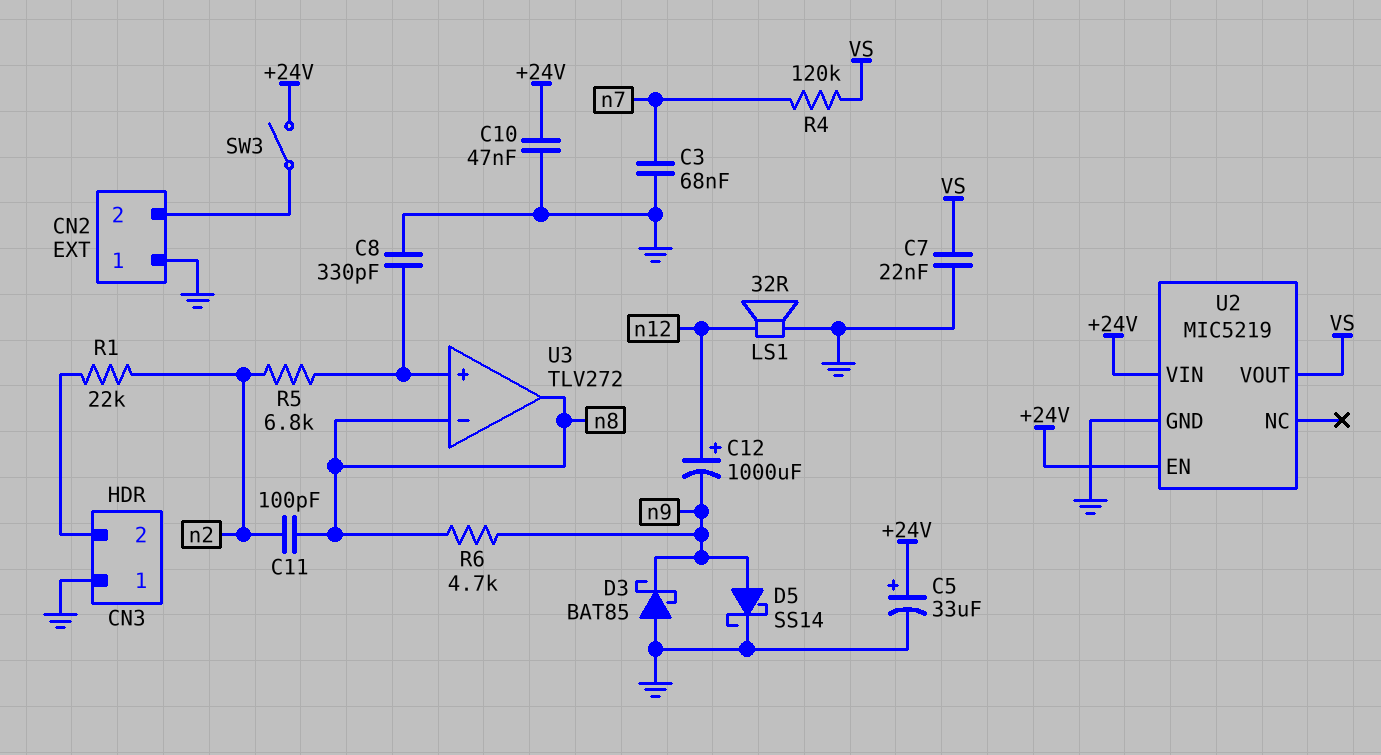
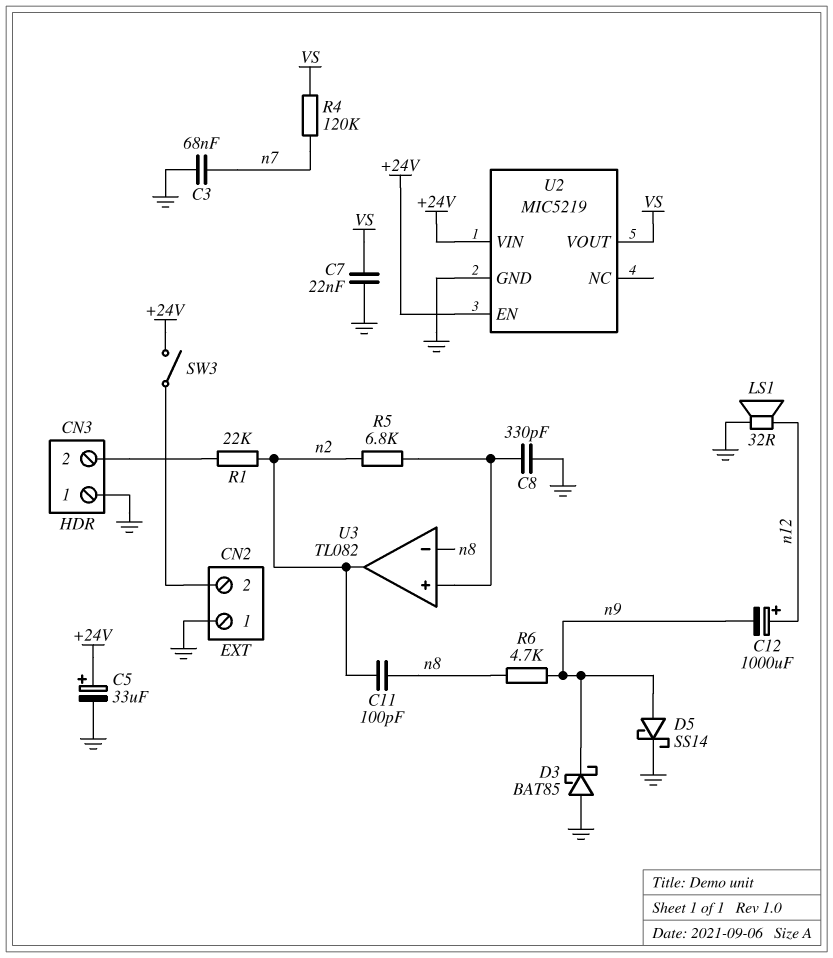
C10: 47nF (+24V, GND) -> none
U3: TLV272 -> TL082
U3 pin out: n8 -> n2

